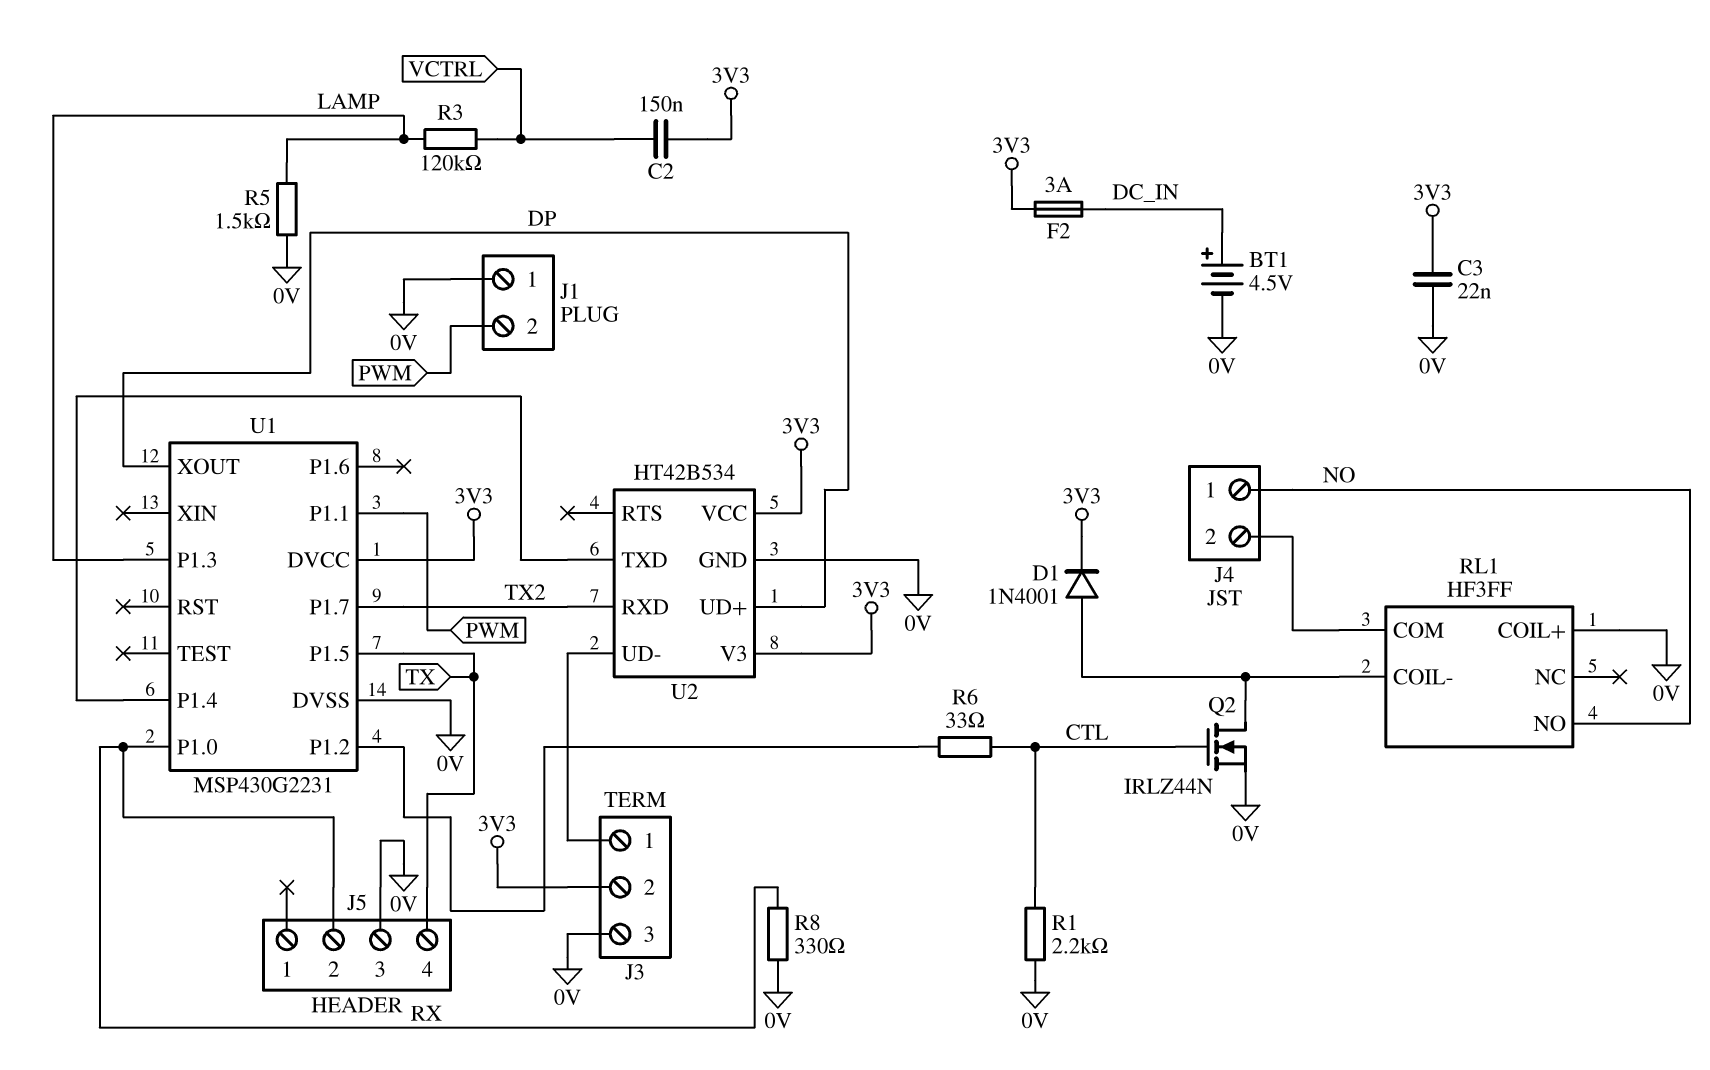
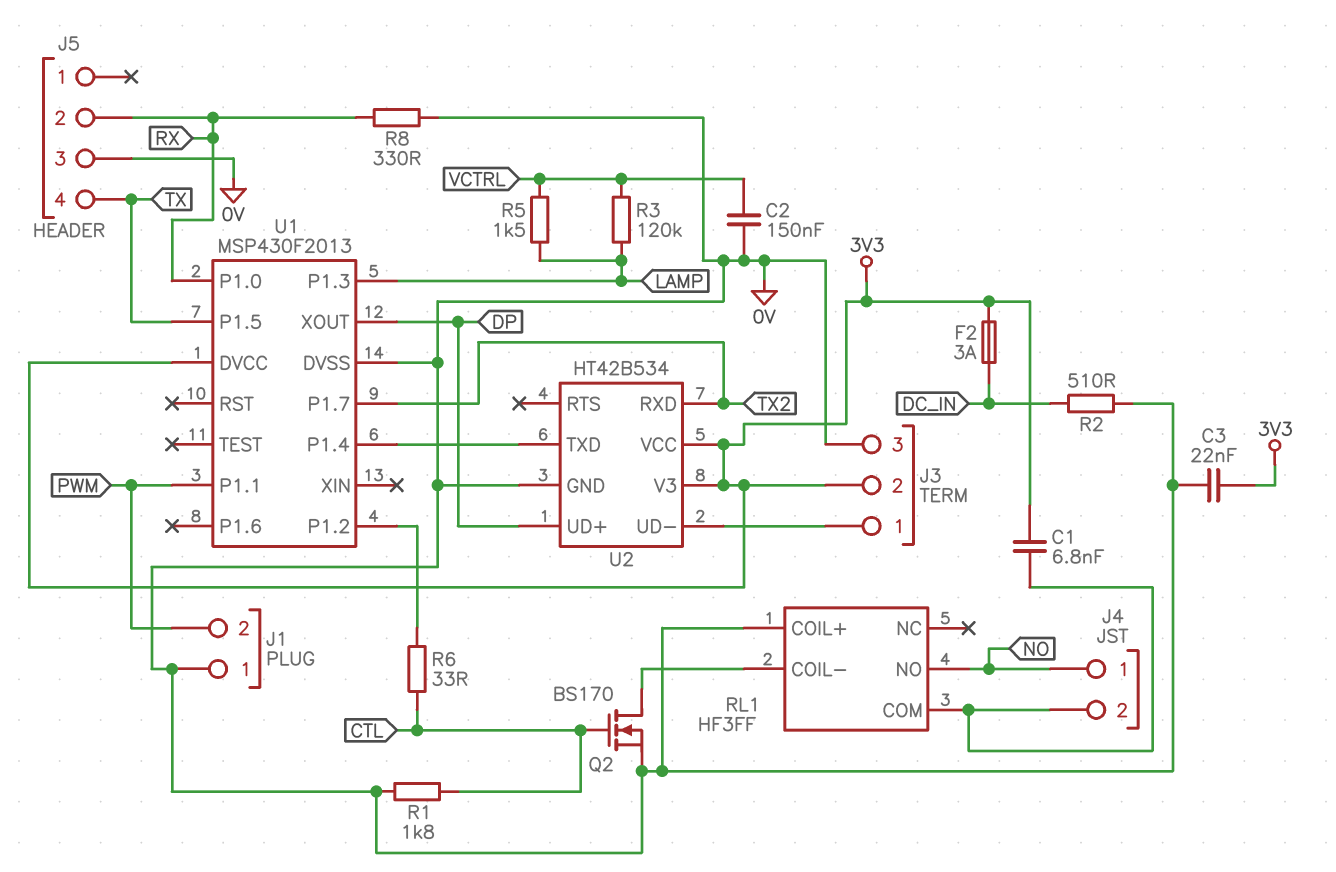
BT1: 4.5V (plus DC_IN, minus 0V) -> none
C1: none -> 6.8nF (3V3, J4/2)
C2: 150nF (3V3, VCTRL) -> 150nF (0V, VCTRL)
D1: diode 1N4001 (A RL1/COIL-, K 3V3) -> none
Q2: NMOS IRLZ44N (G CTL, D RL1/COIL-, S 0V) -> NMOS BS170 (G CTL, D RL1/COIL-, S 0V)
R1: 2.2k (0V, CTL) -> 1.8k (0V, CTL)
R2: none -> 510 (0V, DC_IN)
R5: 1.5k (0V, LAMP) -> 1.5k (LAMP, VCTRL)
U1: MSP430G2231 -> MSP430F2013

